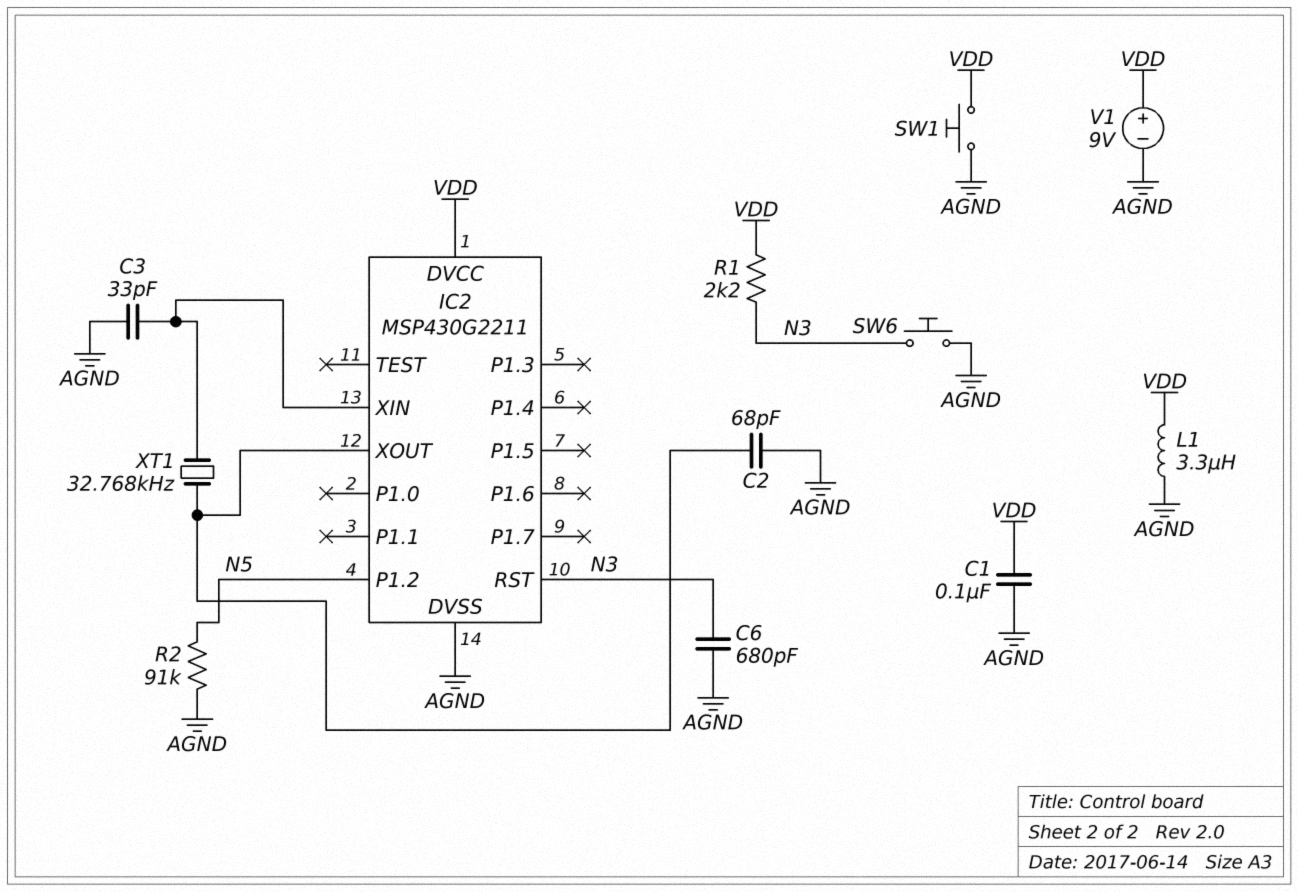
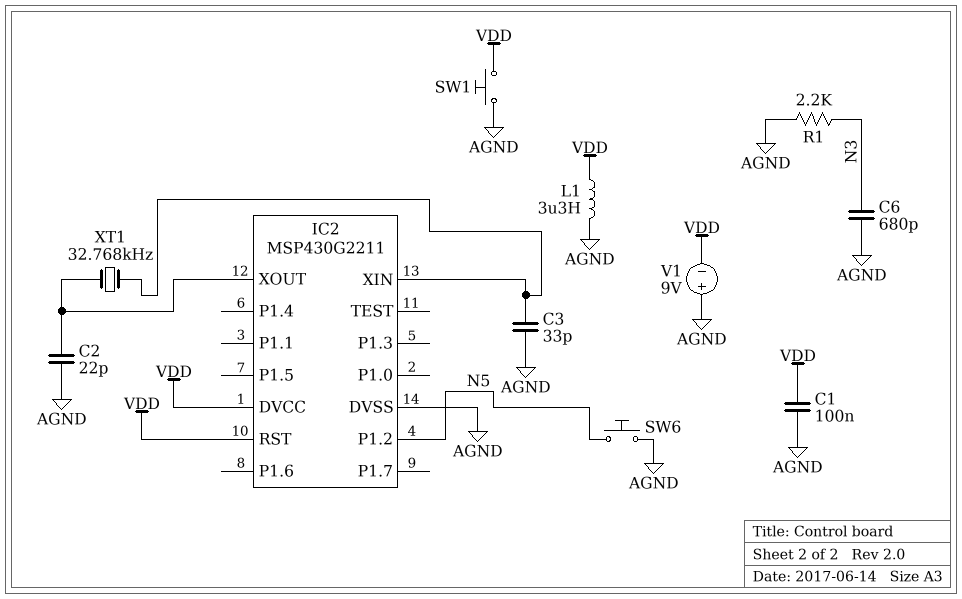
C2: 68pF (AGND, IC2/XOUT) -> 22pF (AGND, IC2/XOUT)
IC2 pin RST: N3 -> VDD
R1: 2.2k (N3, VDD) -> 2.2k (AGND, N3)
R2: 91k (AGND, N5) -> none
SW6: button (AGND, N3) -> button (AGND, N5)
V1: 9V (plus VDD, minus AGND) -> 9V (plus AGND, minus VDD)

